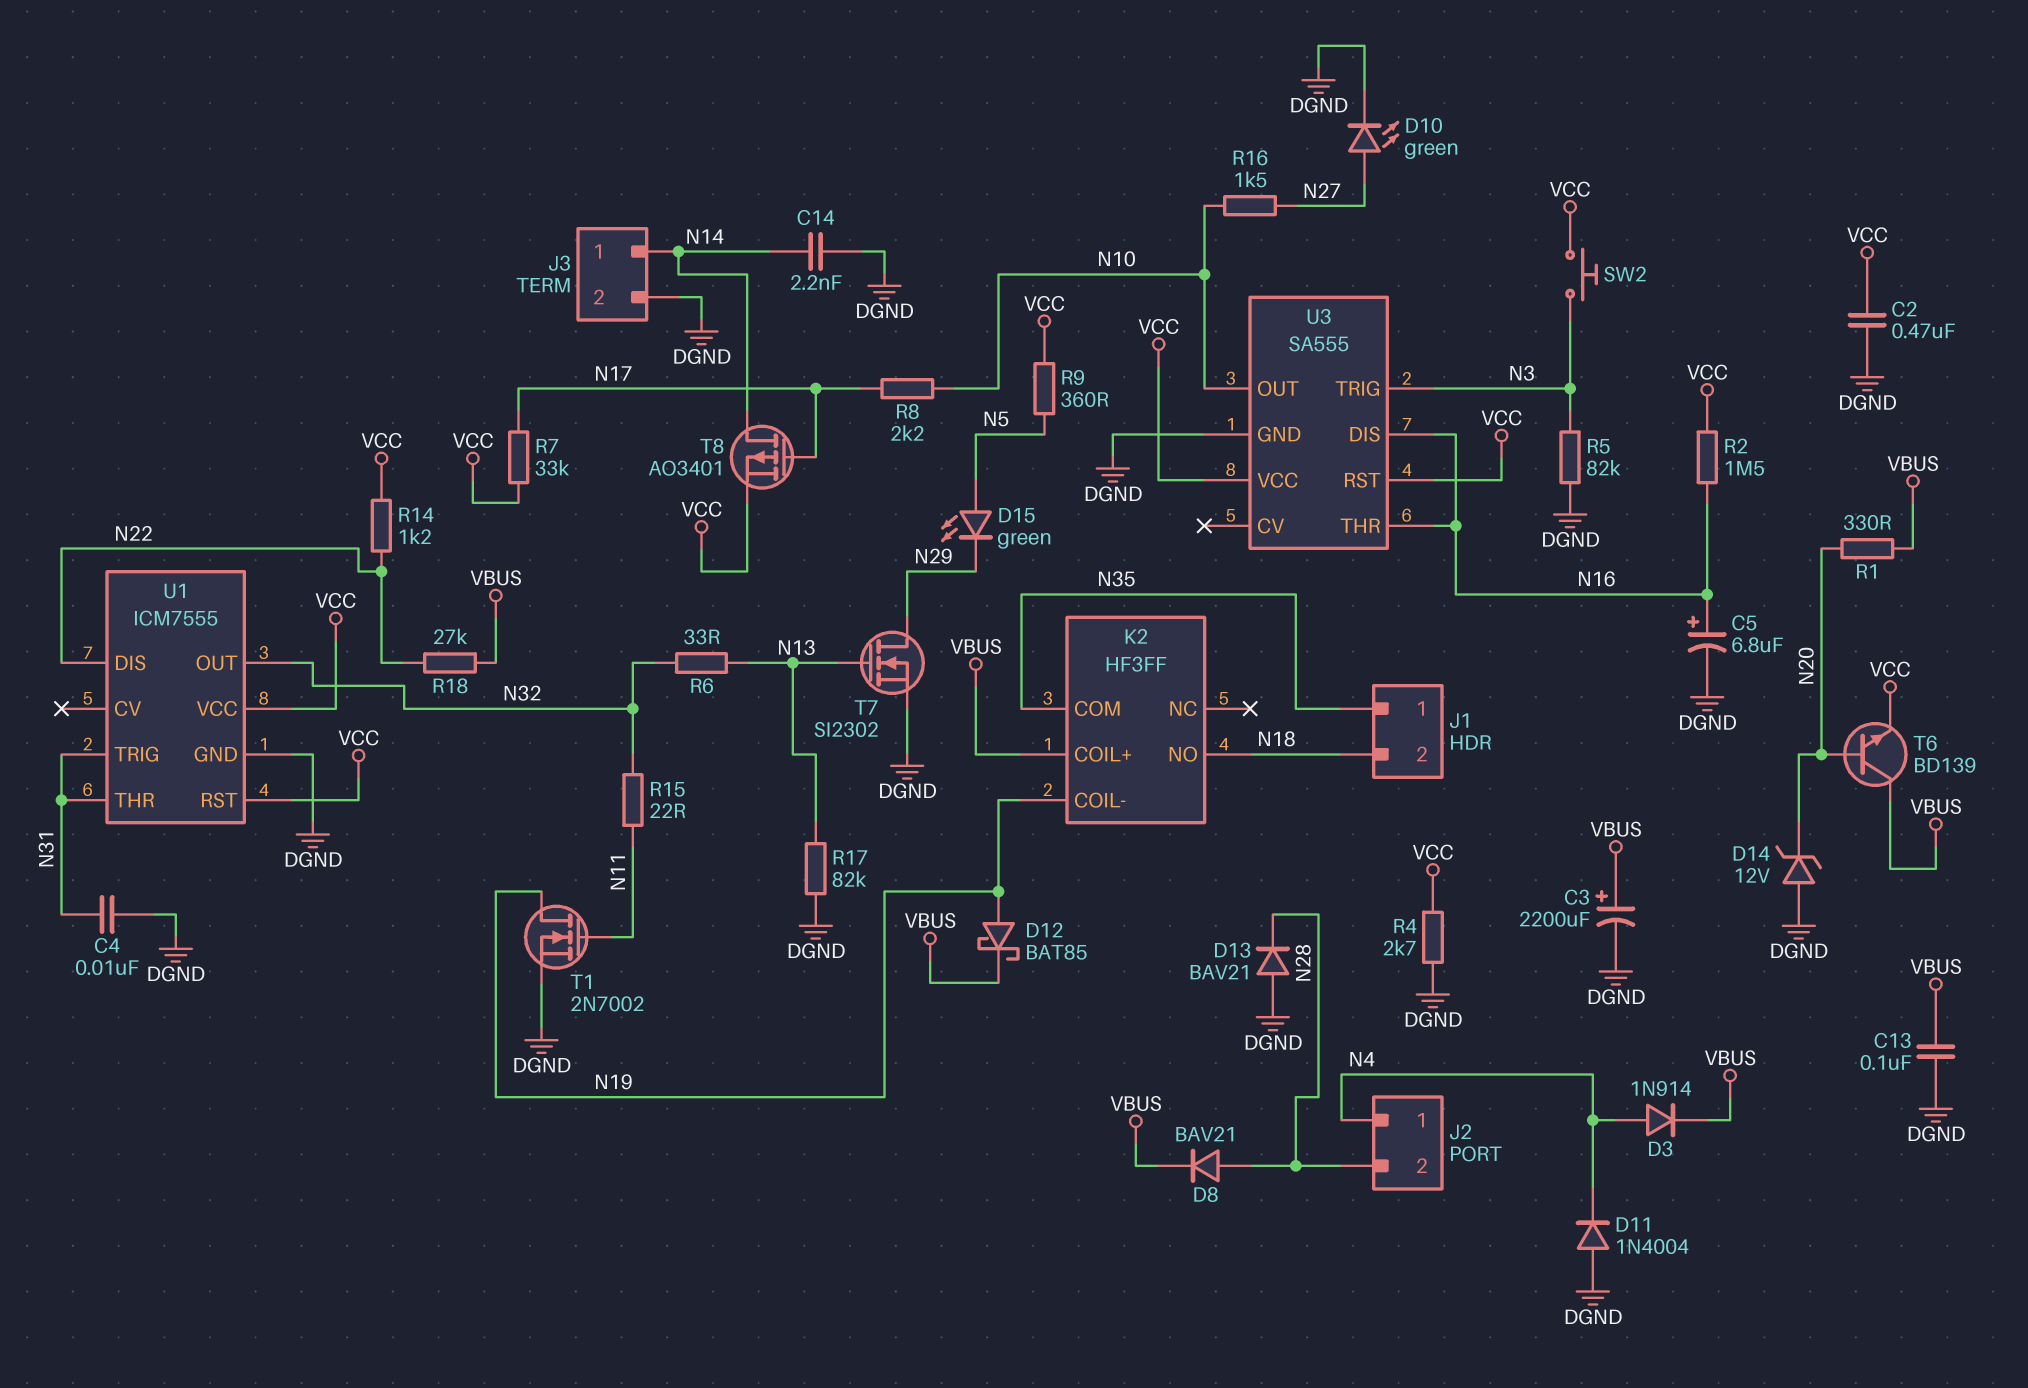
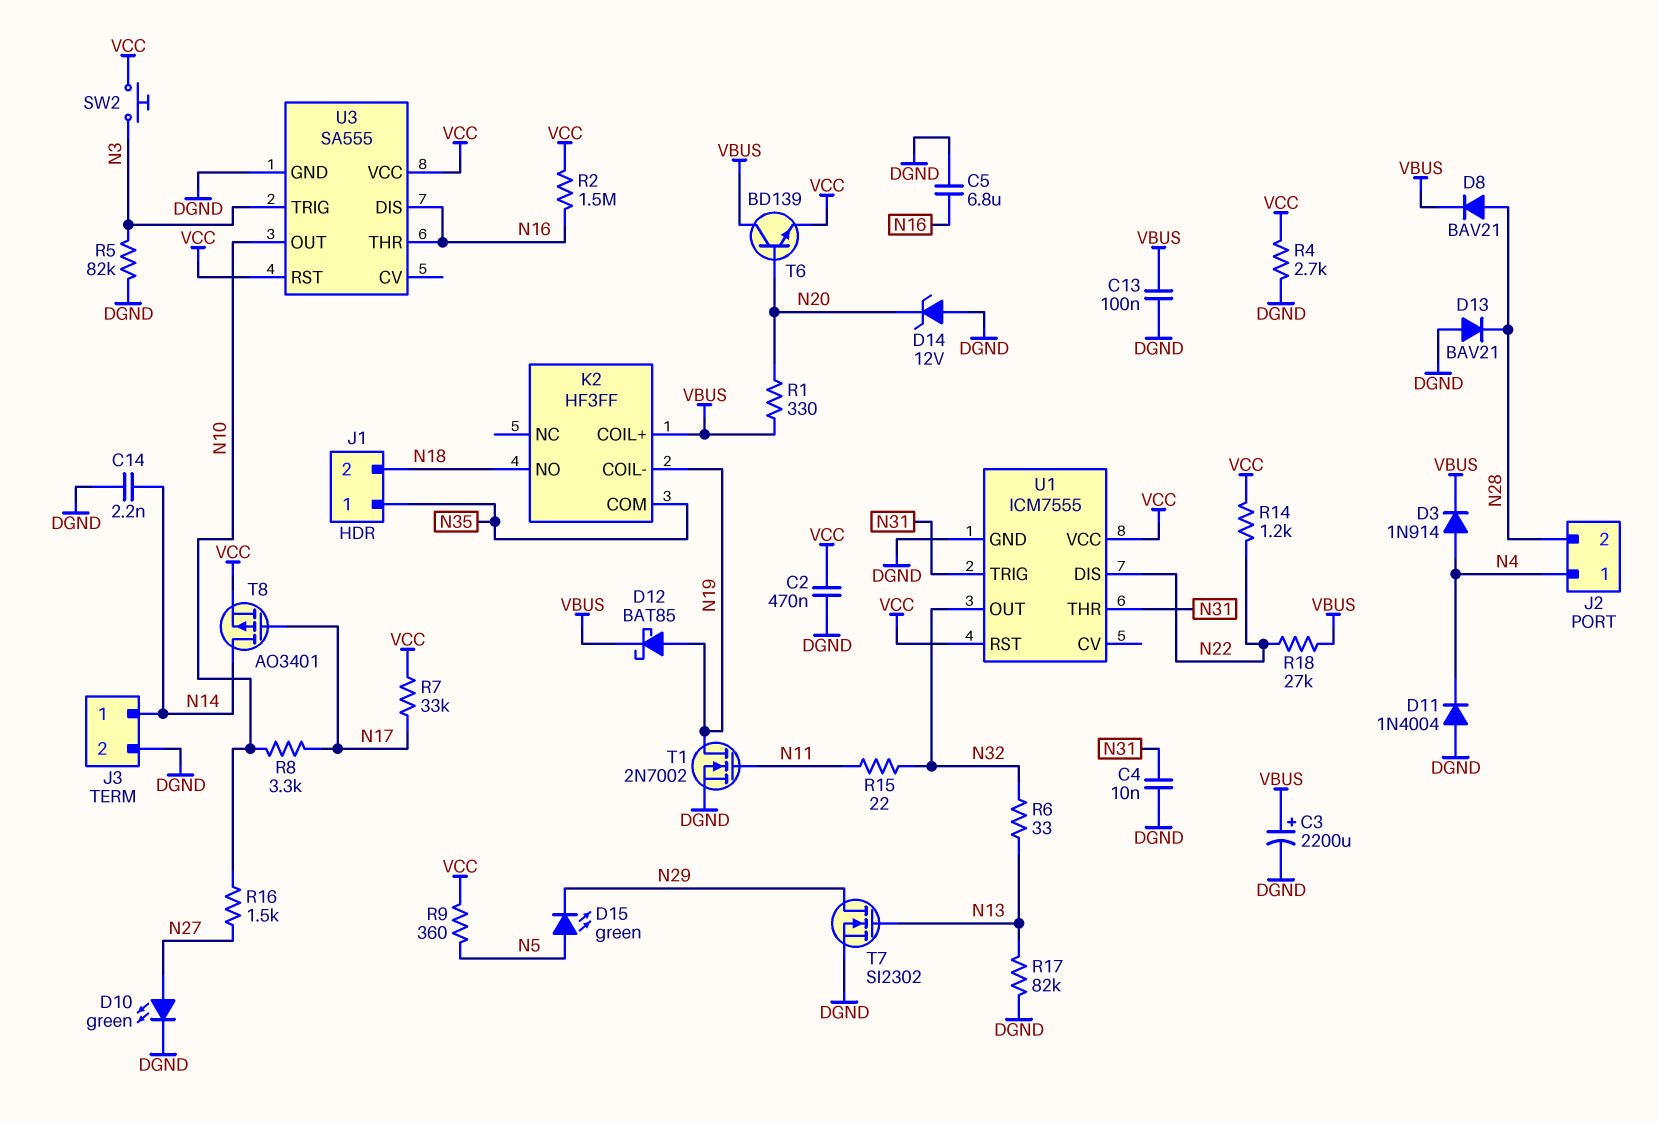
C5: 6.8uF (plus N16, minus DGND) -> 6.8uF (DGND, N16)
R8: 2.2k (N10, N17) -> 3.3k (N10, N17)

